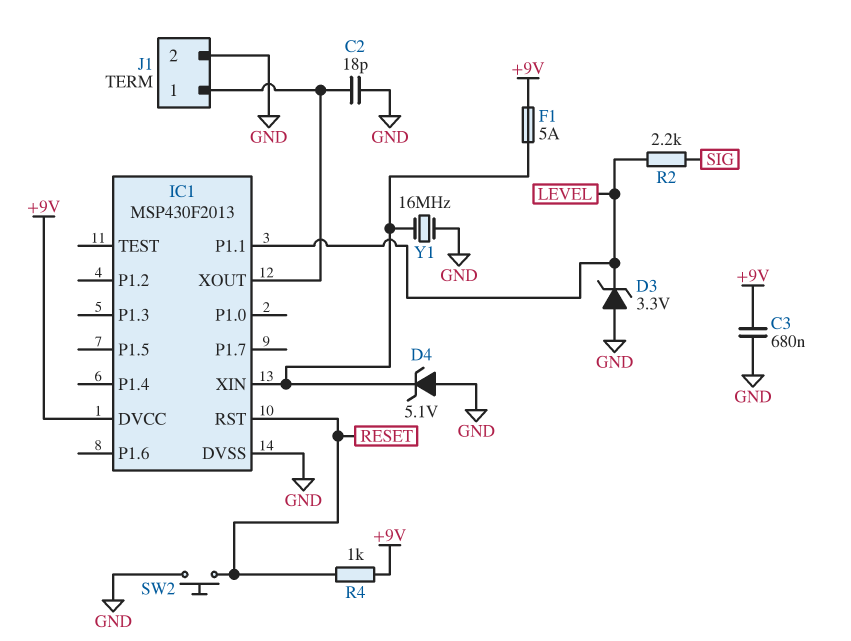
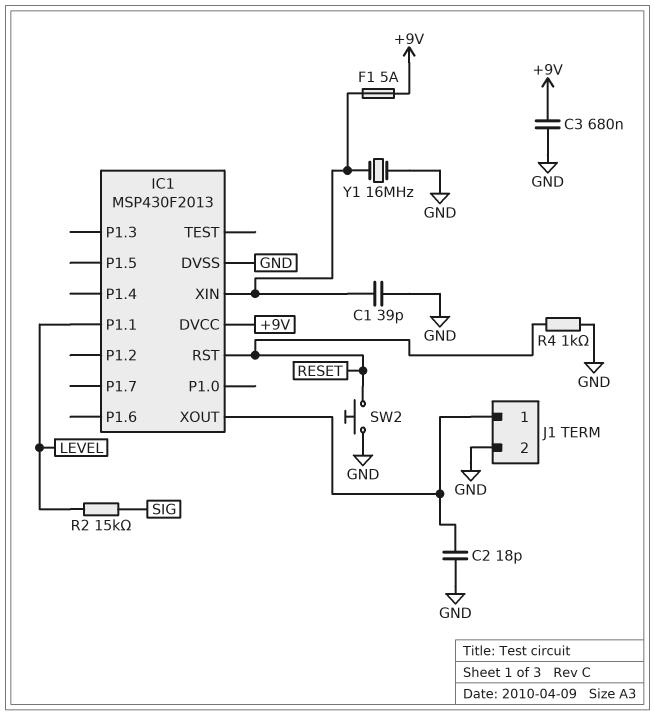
C1: none -> 39pF (GND, IC1/XIN)
D3: zener 3.3V (A GND, K LEVEL) -> none
D4: zener 5.1V (A GND, K IC1/XIN) -> none
R2: 2.2k (LEVEL, SIG) -> 15k (LEVEL, SIG)
R4: 1k (+9V, RESET) -> 1k (GND, RESET)

